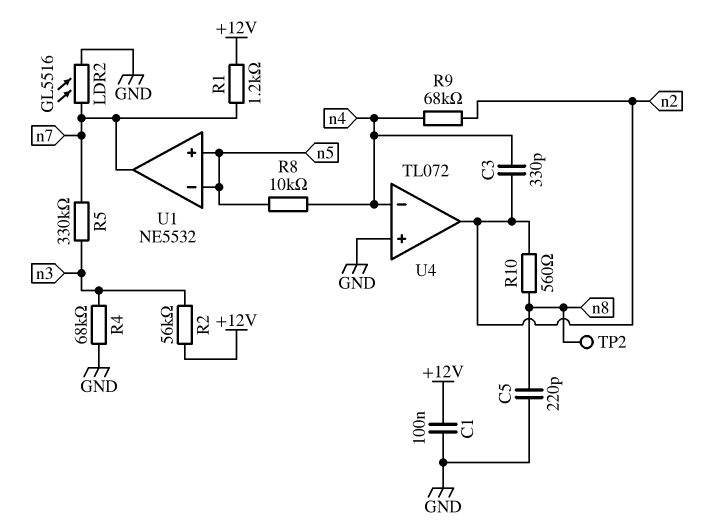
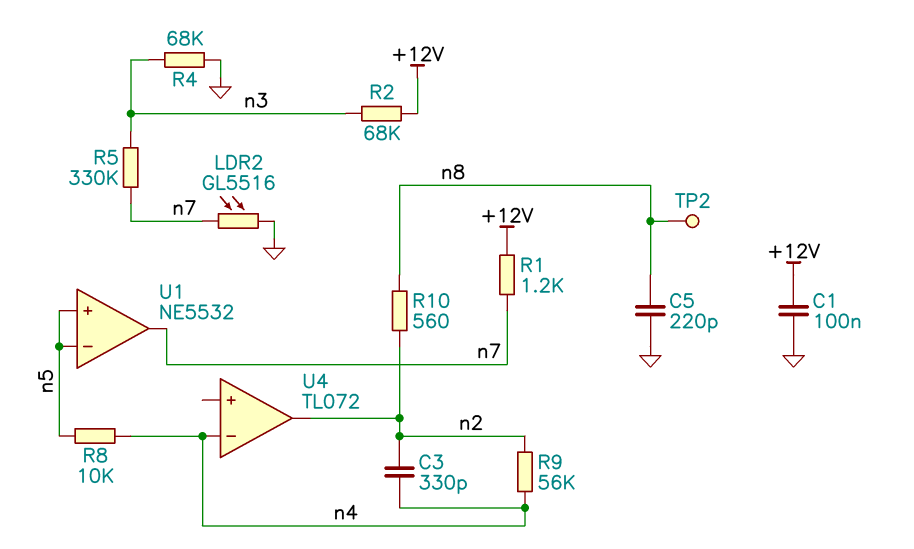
R2: 56k (+12V, n3) -> 68k (+12V, n3)
R9: 68k (n2, n4) -> 56k (n2, n4)
U4 pin in+: GND -> none

